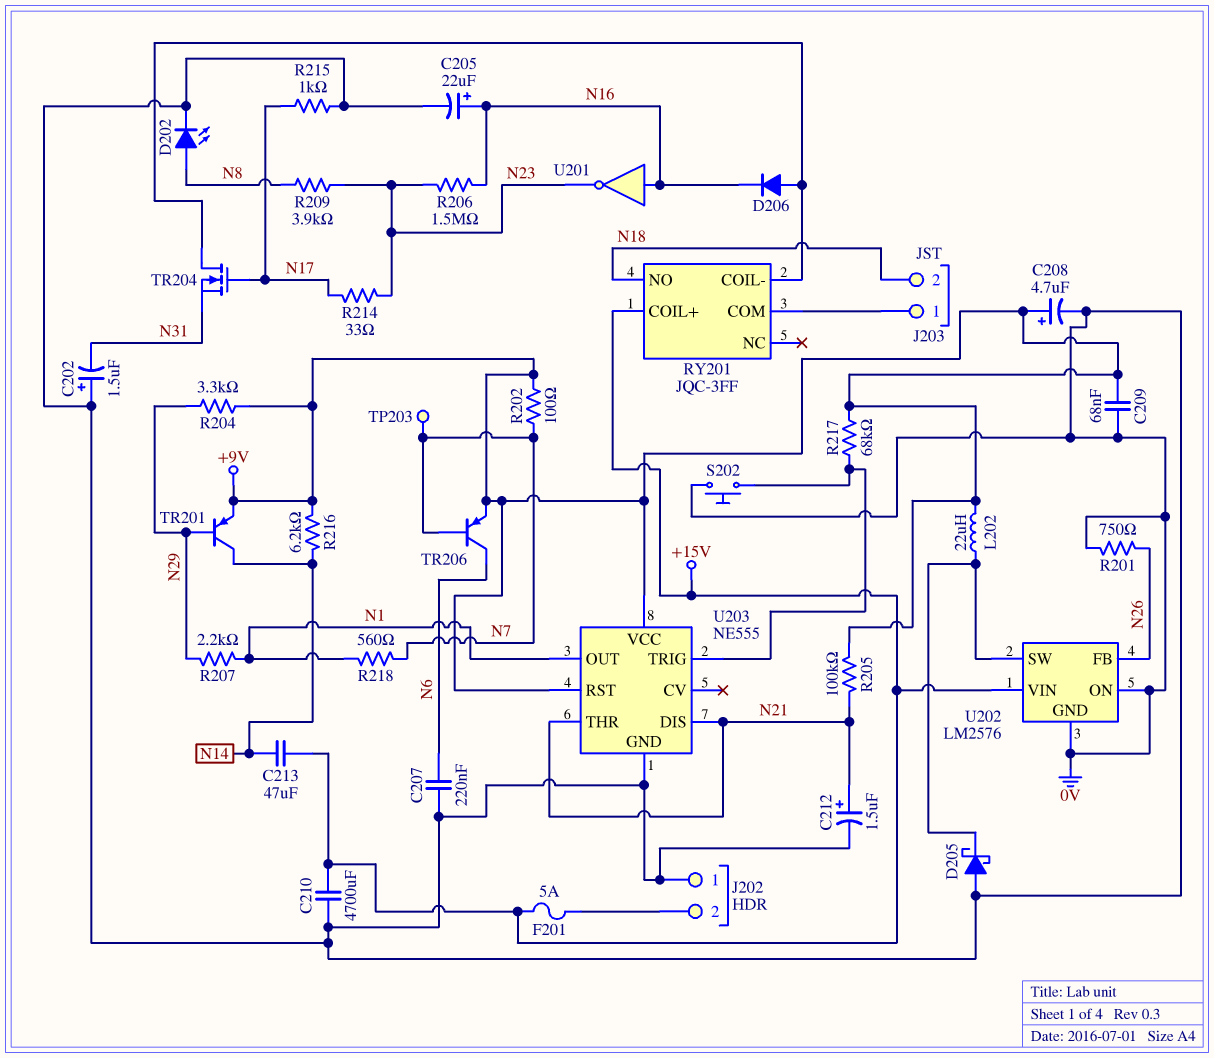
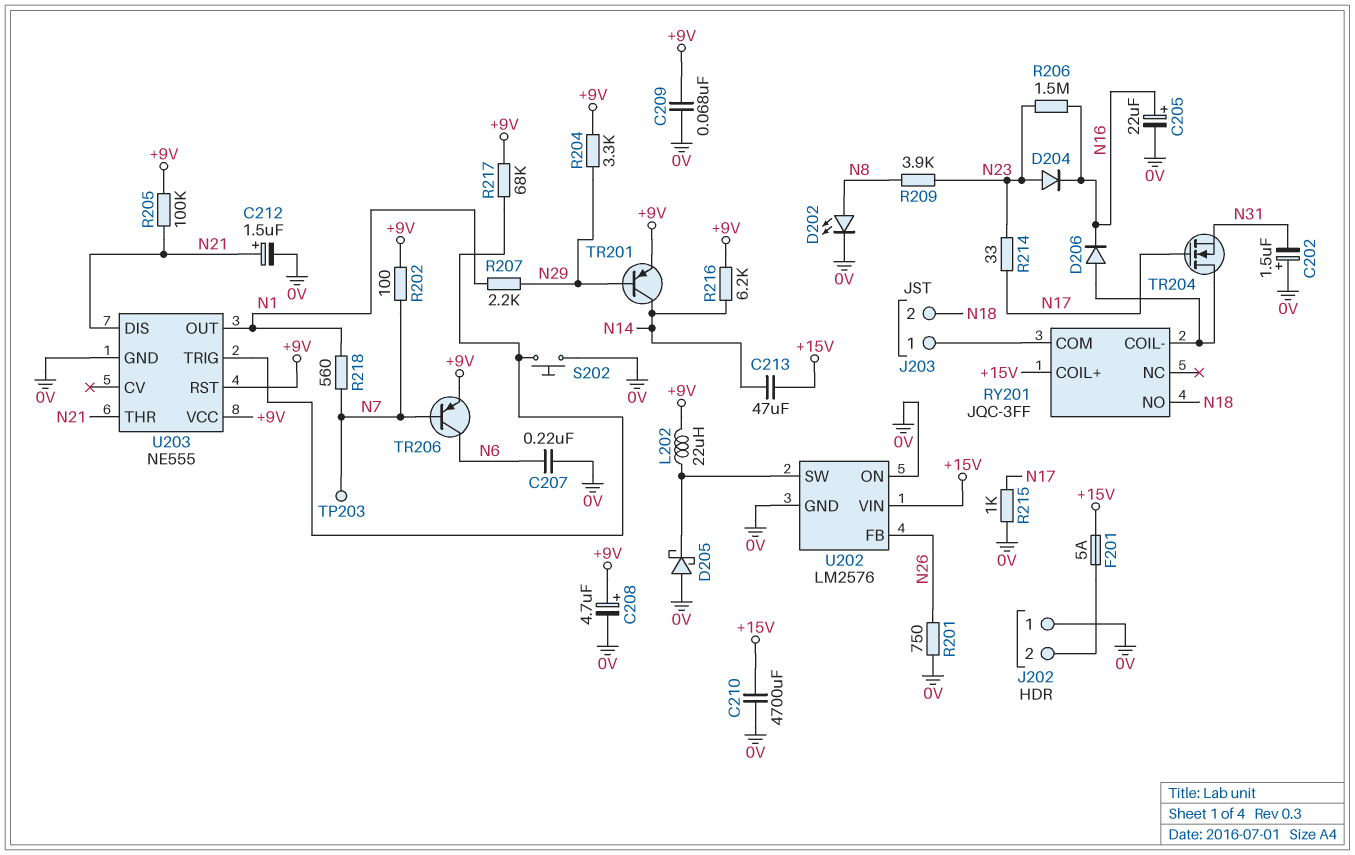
D204: none -> diode (A N23, K N16)
U201: NOT (in N16, out N23) -> none

